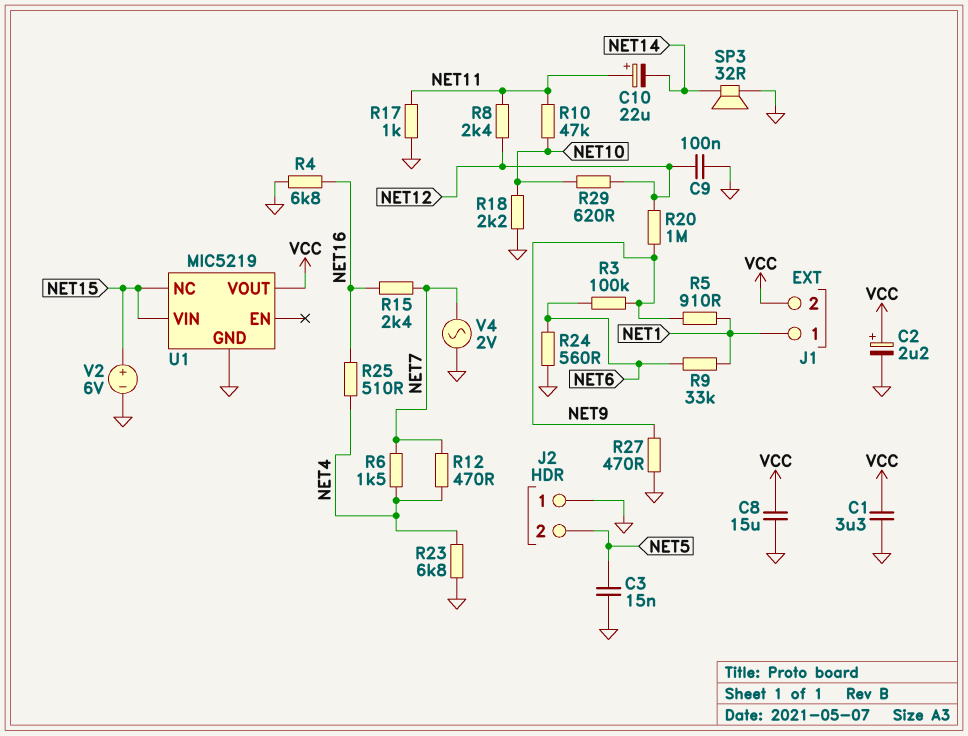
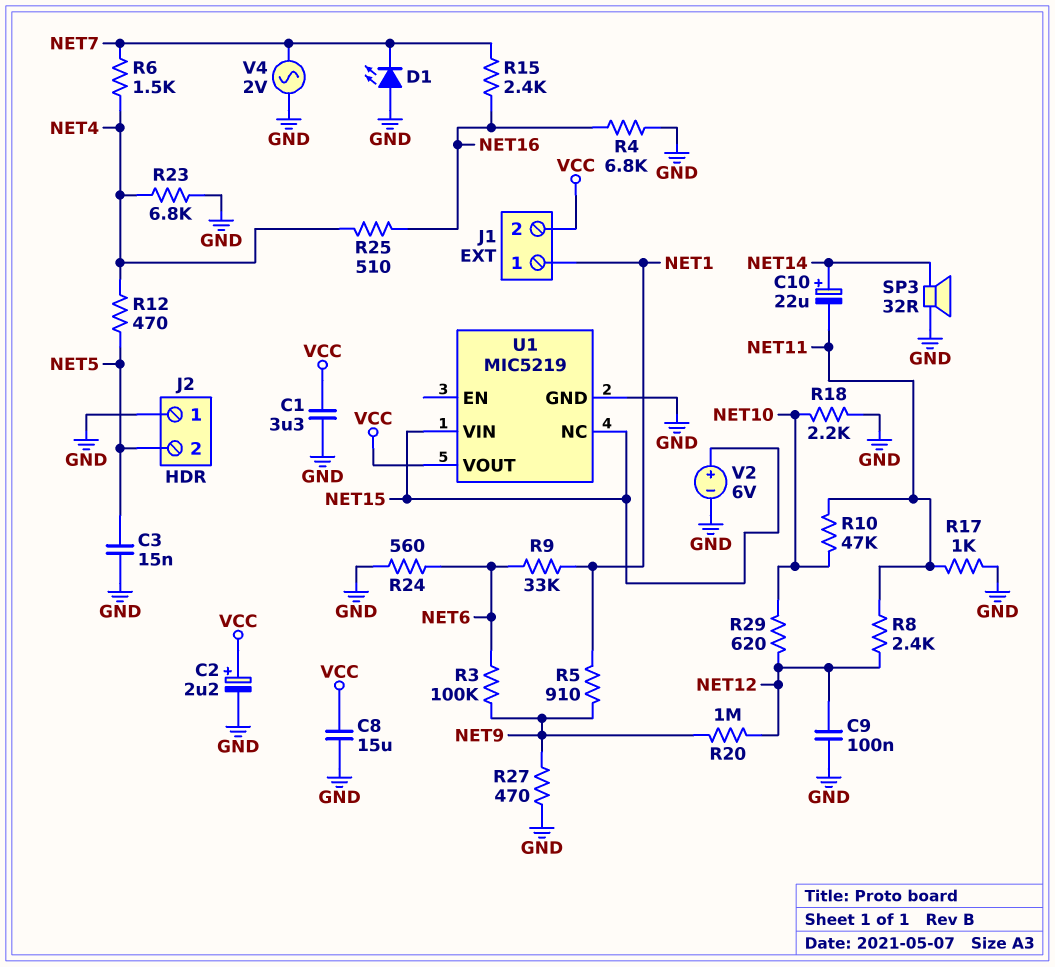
C10: 22uF (plus NET11, minus NET14) -> 22uF (plus NET14, minus NET11)
D1: none -> LED (A GND, K NET7)
R12: 470 (NET4, NET7) -> 470 (NET4, NET5)

